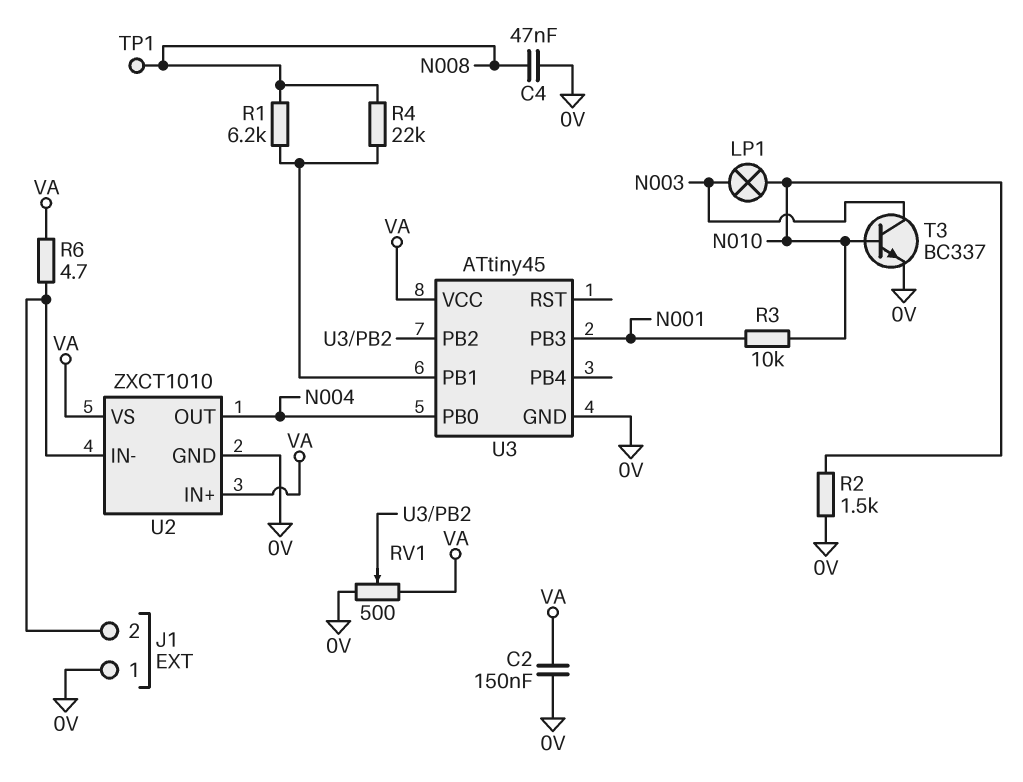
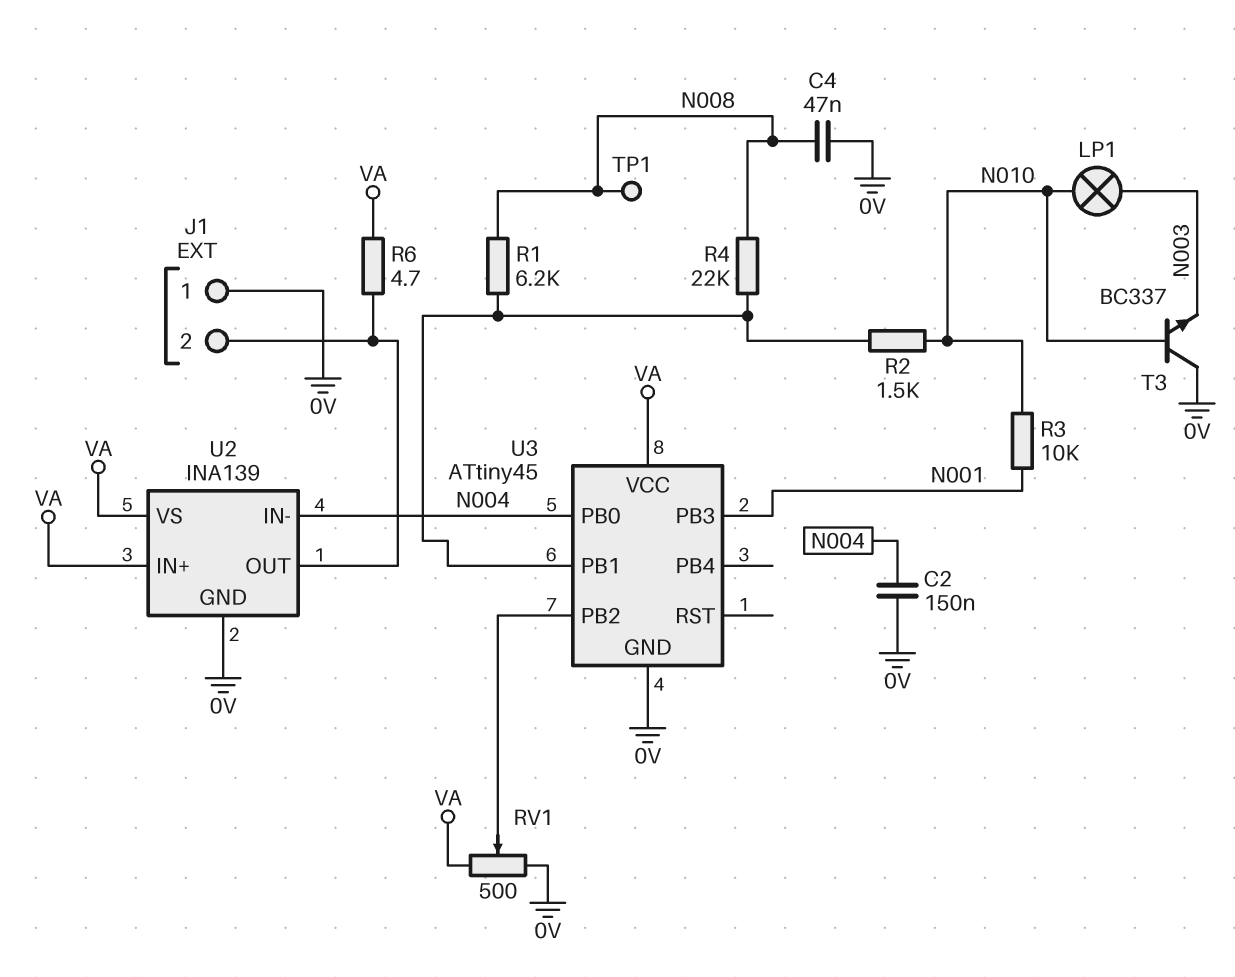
C2: 150nF (0V, VA) -> 150nF (0V, N004)
R2: 1.5k (0V, N010) -> 1.5k (N010, U3/PB1)
T3: NPN BC337 (B N010, C N003, E 0V) -> NPN BC337 (B N010, C 0V, E N003)
U2: ZXCT1010 -> INA139
U2 pin IN-: J1/2 -> N004
U2 pin OUT: N004 -> J1/2

